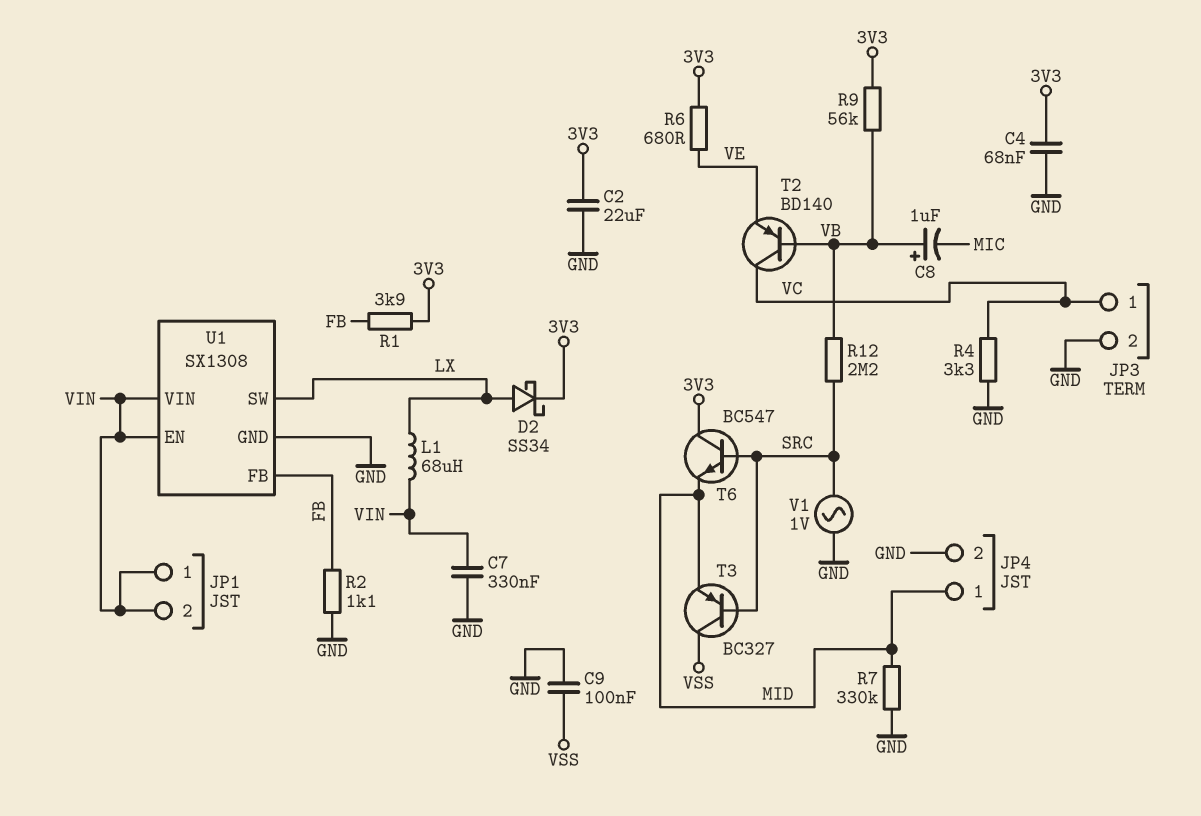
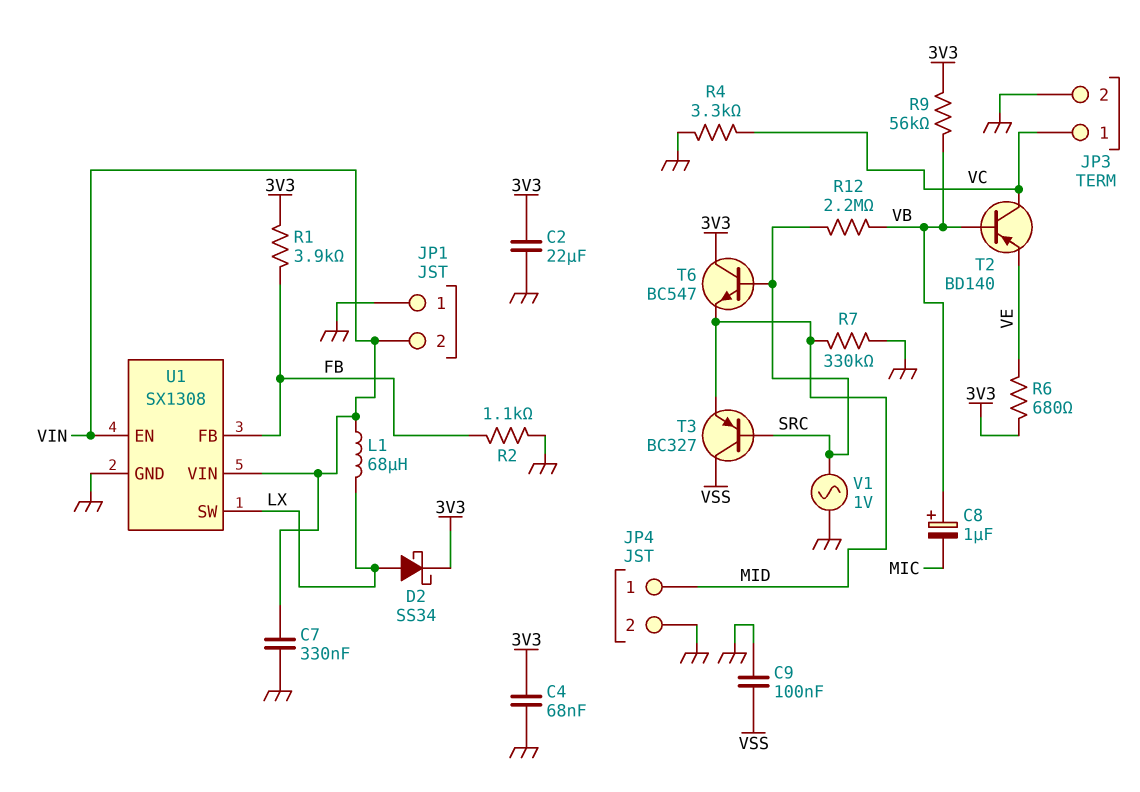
JP1 pin 1: VIN -> GND

